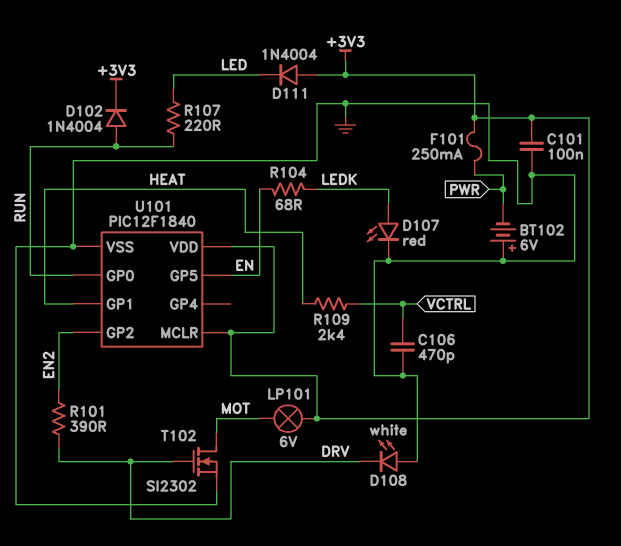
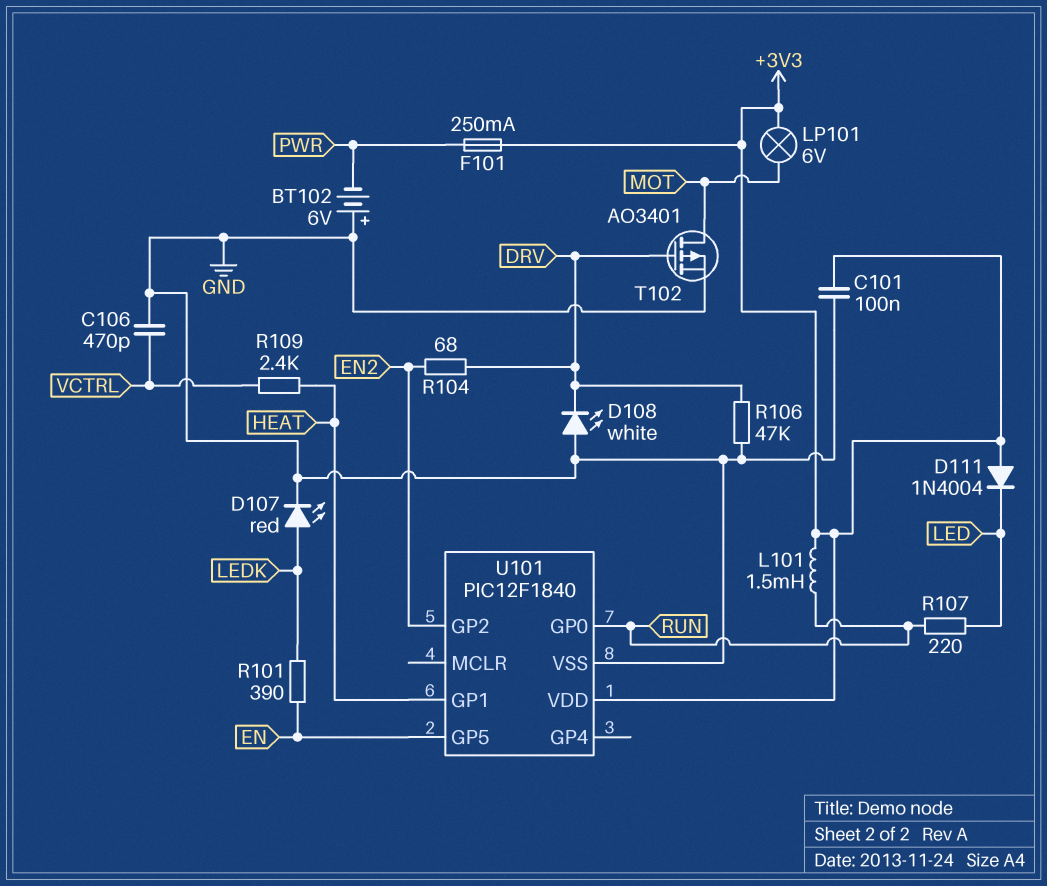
D102: diode 1N4004 (A RUN, K +3V3) -> none
L101: none -> 1.5mH (+3V3, RUN)
R101: 390 (DRV, EN2) -> 390 (EN, LEDK)
R104: 68 (EN, LEDK) -> 68 (DRV, EN2)
R106: none -> 47k (DRV, GND)
T102: NMOS SI2302 (G DRV, D MOT, S GND) -> PMOS AO3401 (G DRV, D MOT, S GND)
U101 pin MCLR: +3V3 -> none

